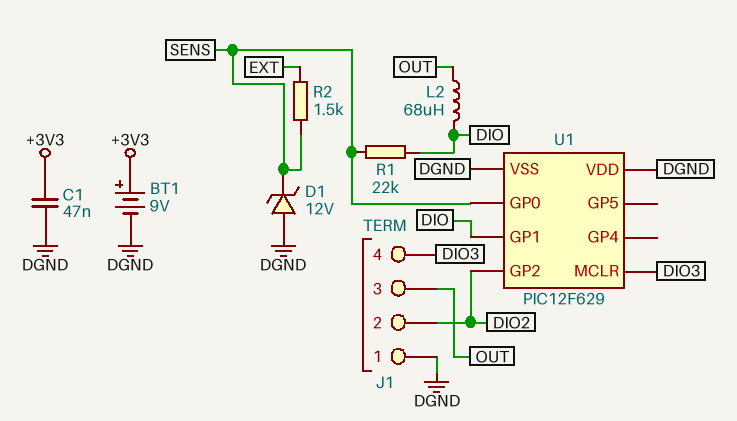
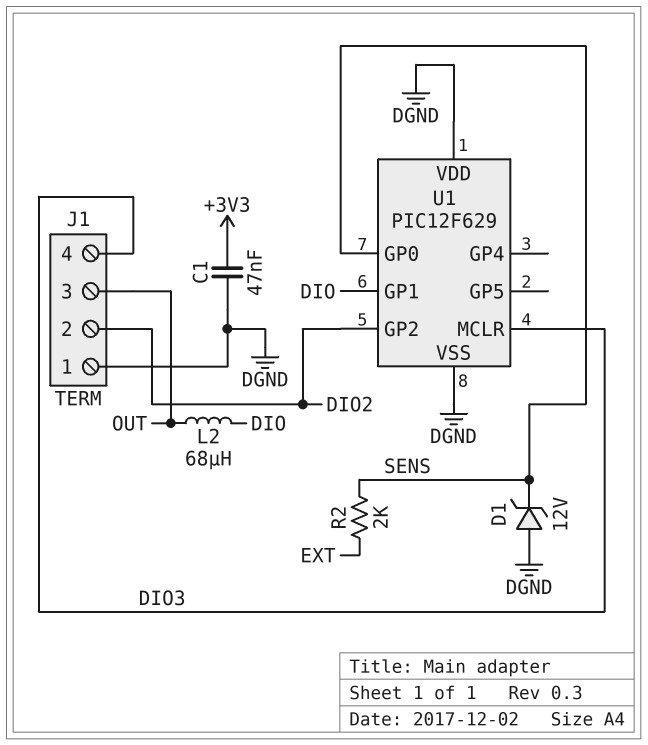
BT1: 9V (plus +3V3, minus DGND) -> none
R1: 22k (DIO, SENS) -> none
R2: 1.5k (EXT, SENS) -> 2k (EXT, SENS)

